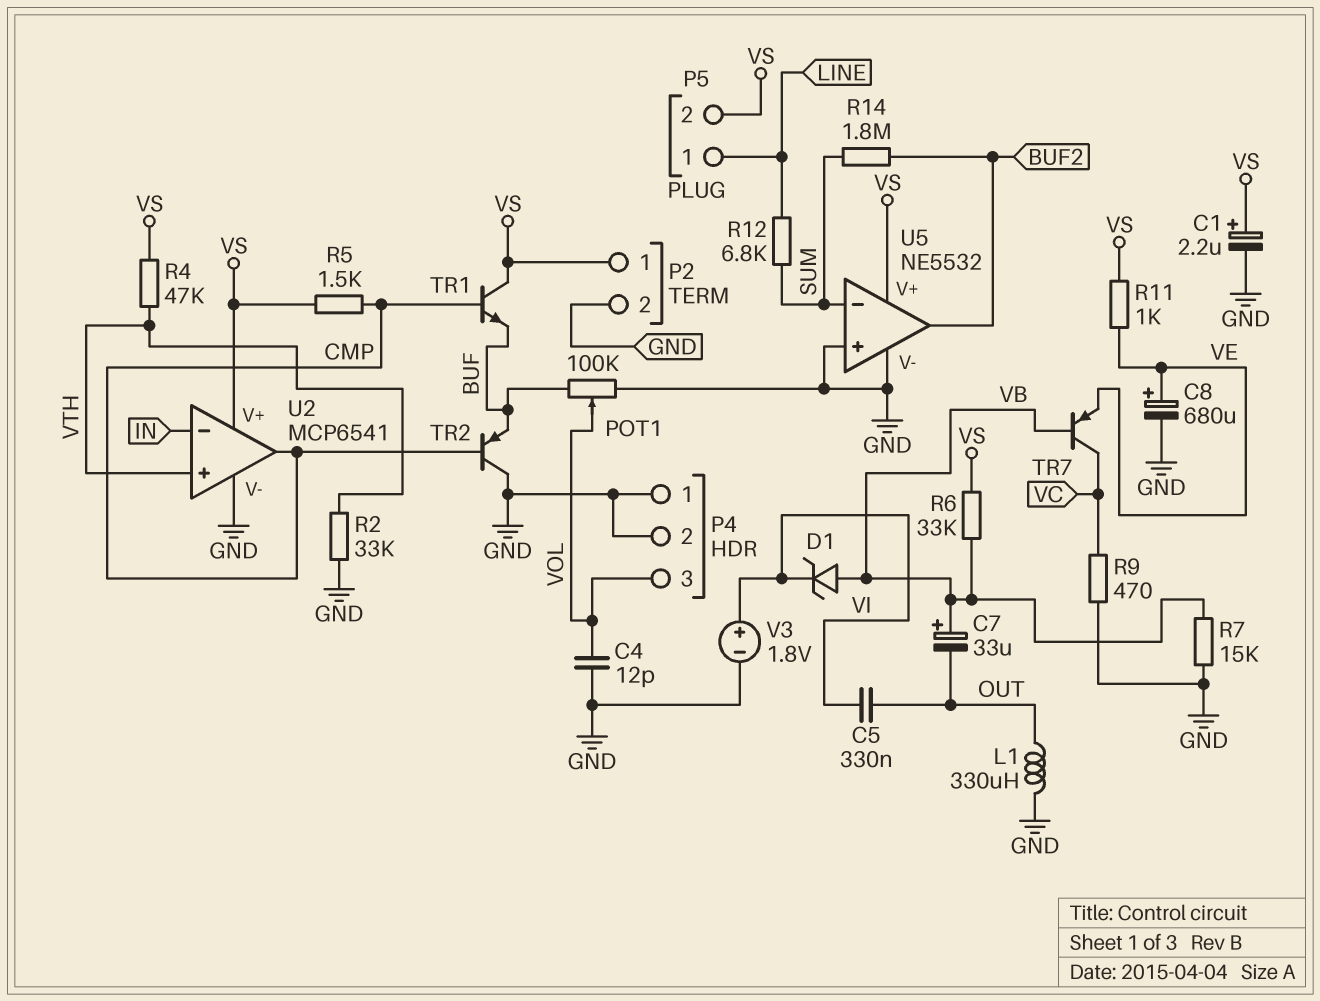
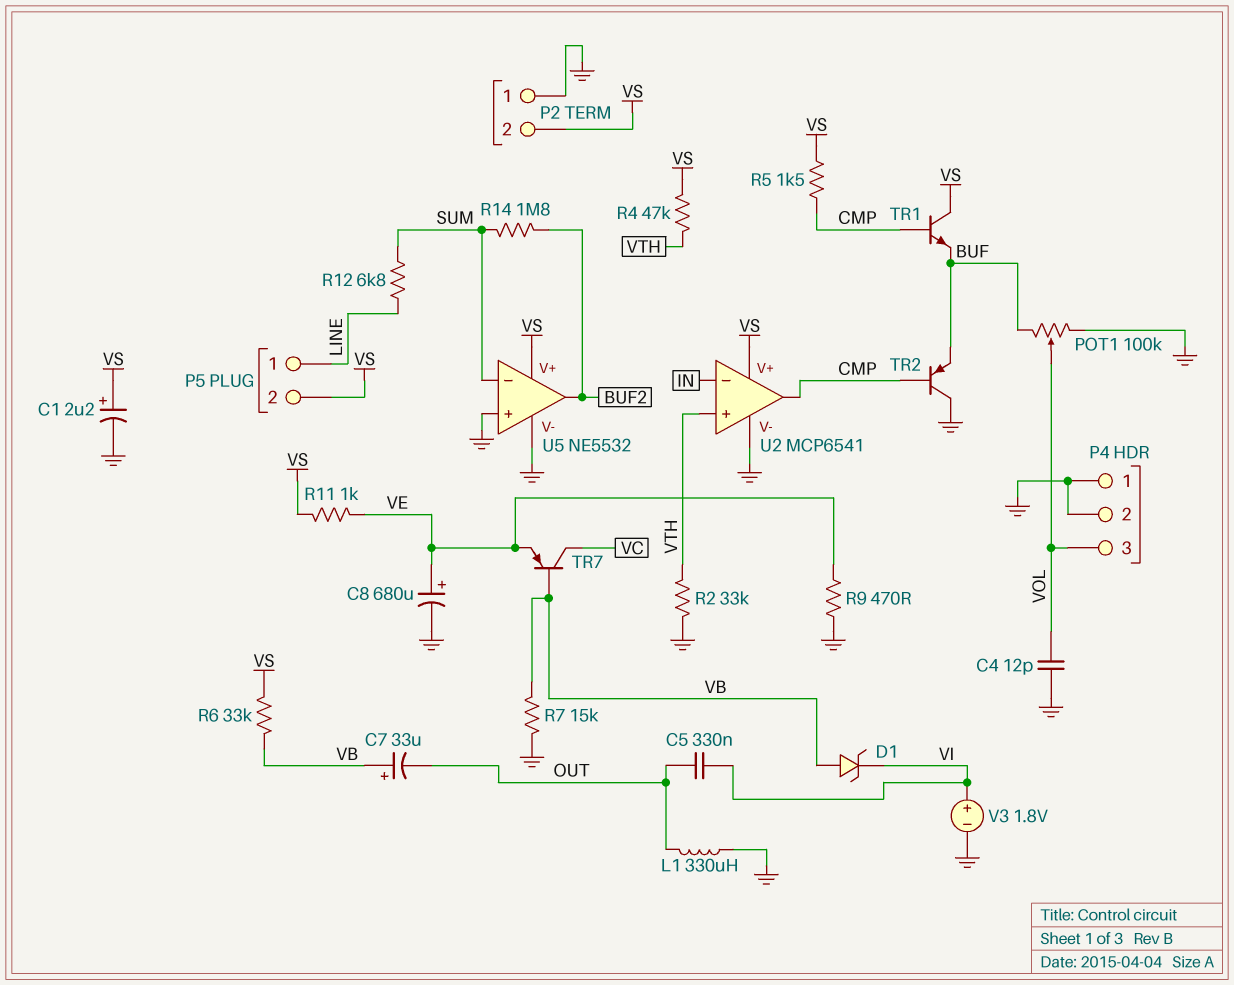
P2 pin 1: VS -> GND
P2 pin 2: GND -> VS
R9: 470 (GND, VC) -> 470 (GND, VE)

